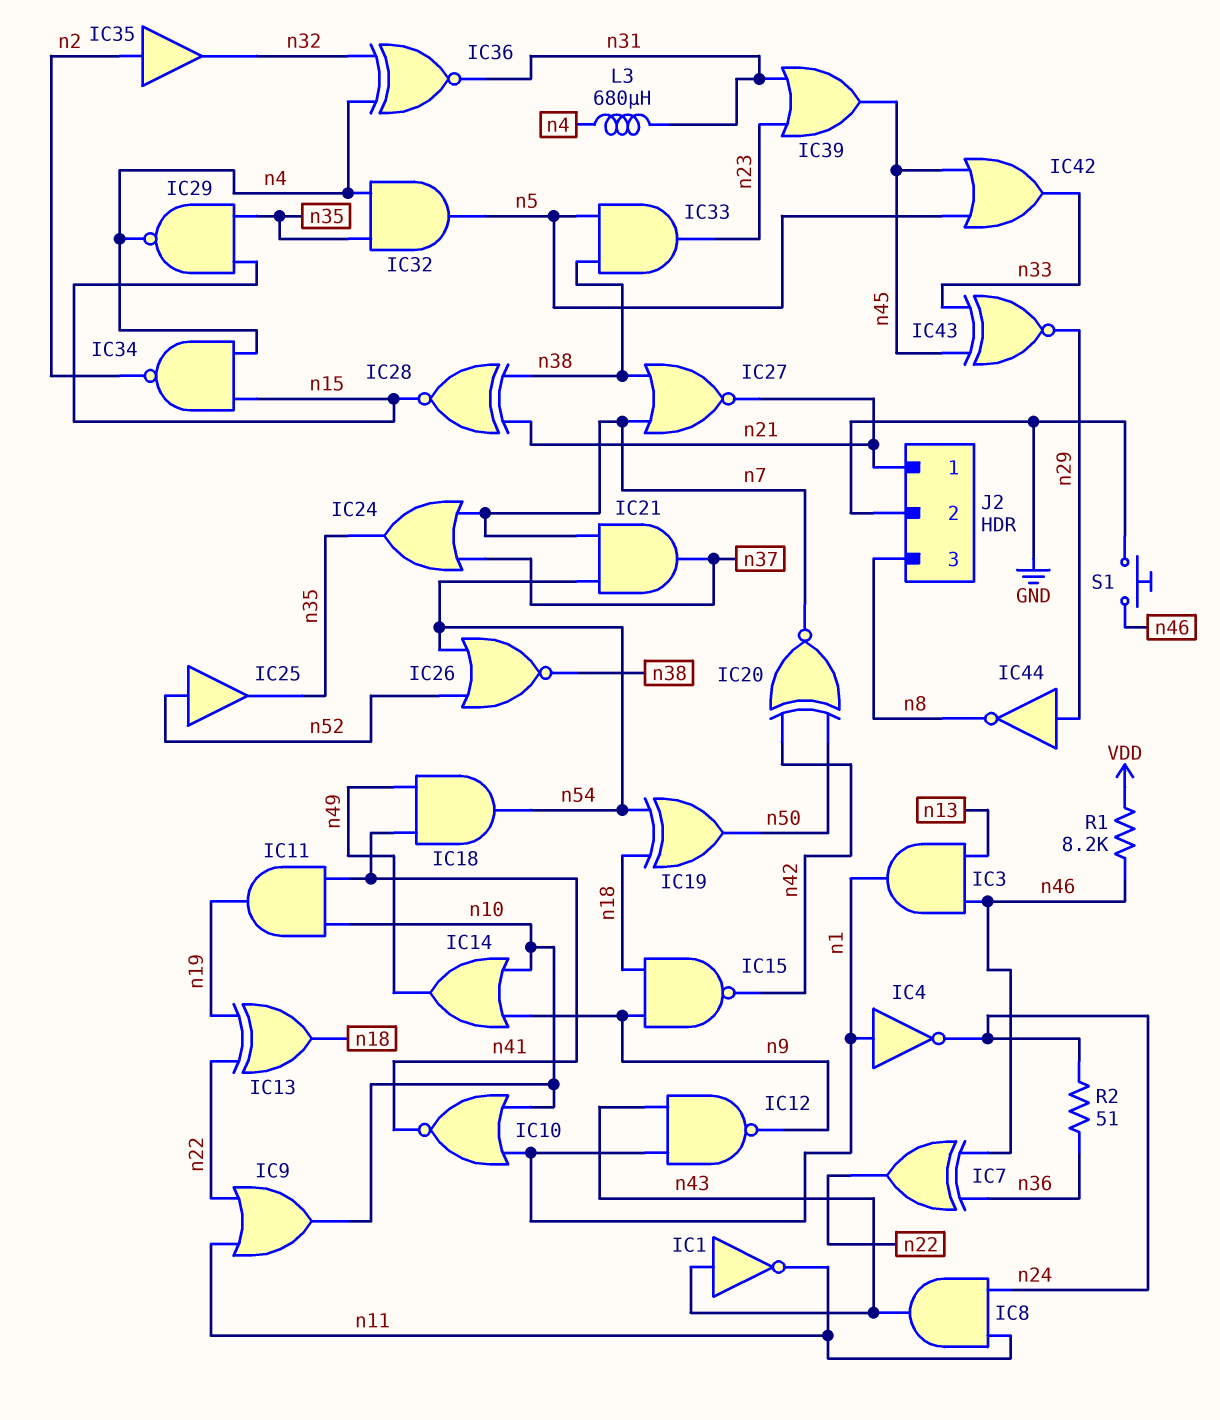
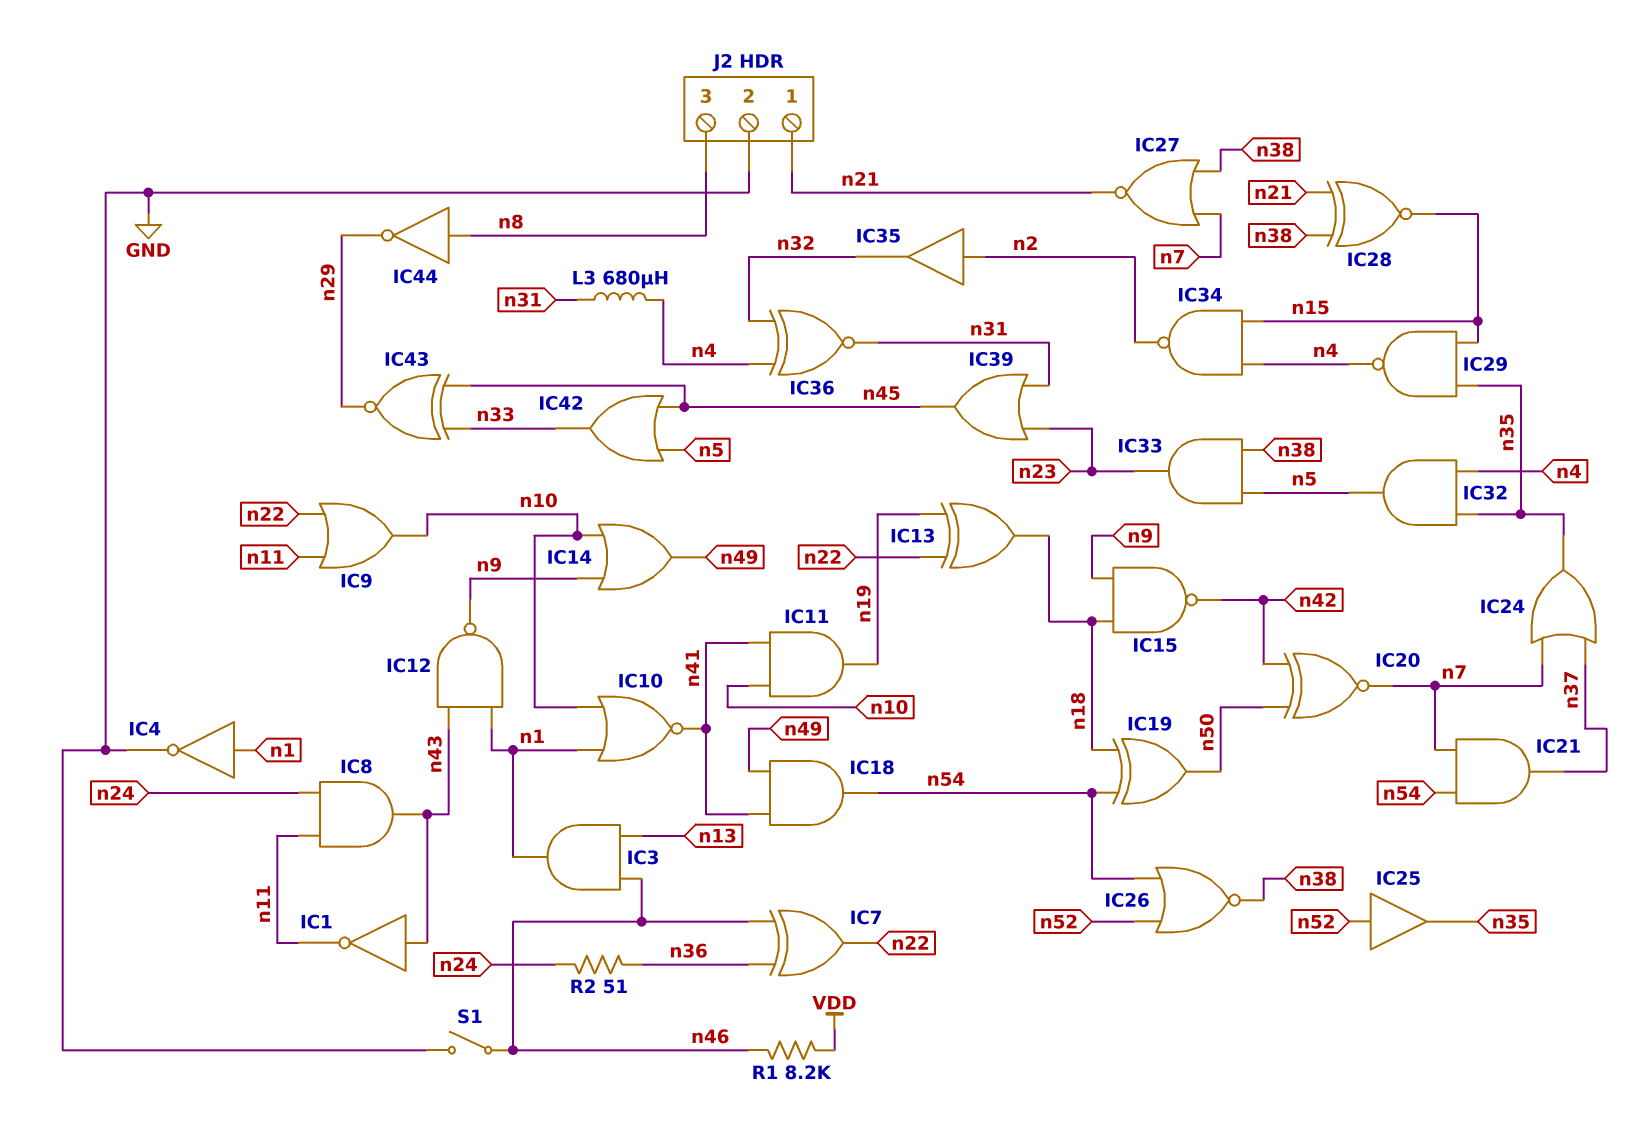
IC4: NOT (in n1, out n24) -> NOT (in n1, out GND)
IC44: NOT (in n29, out n8) -> NOT (in n8, out n29)
S1: button (GND, n46) -> switch (GND, n46)

